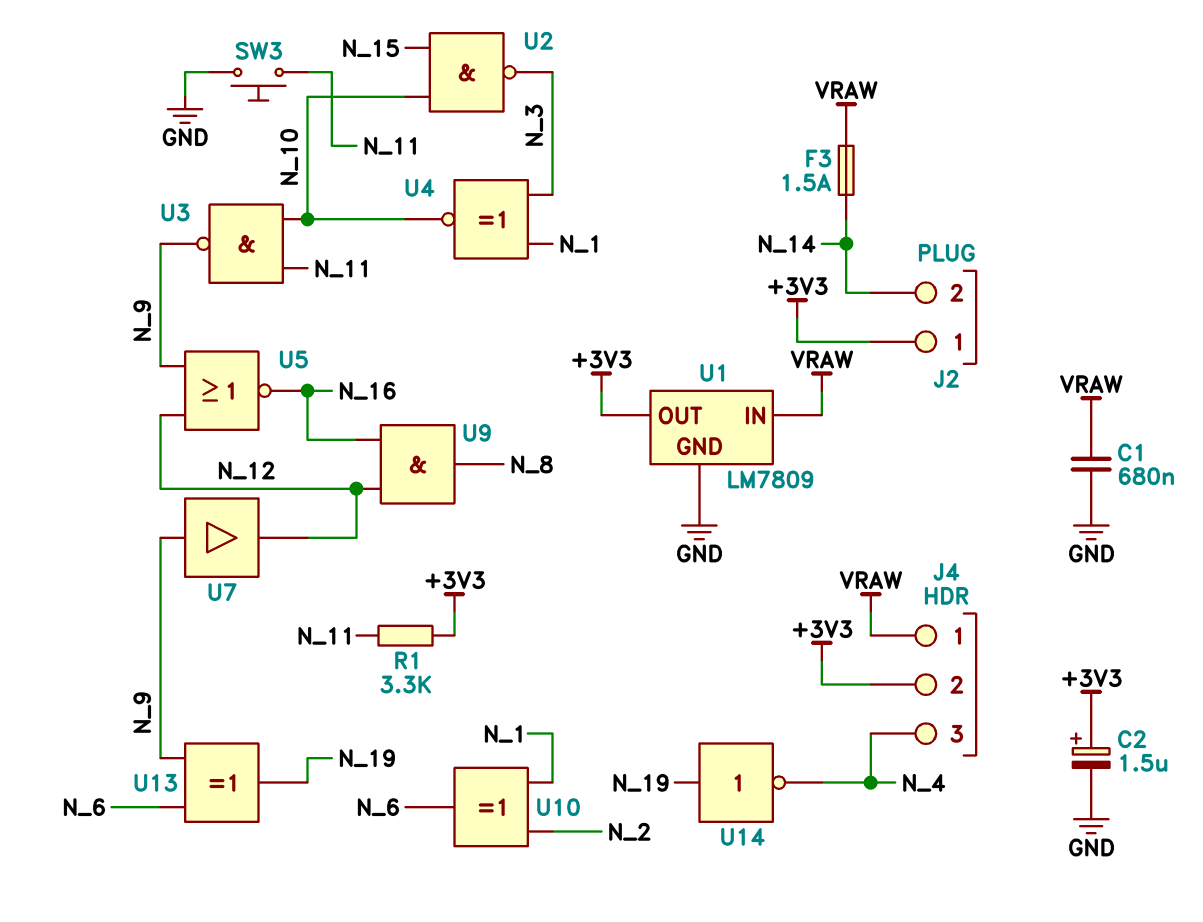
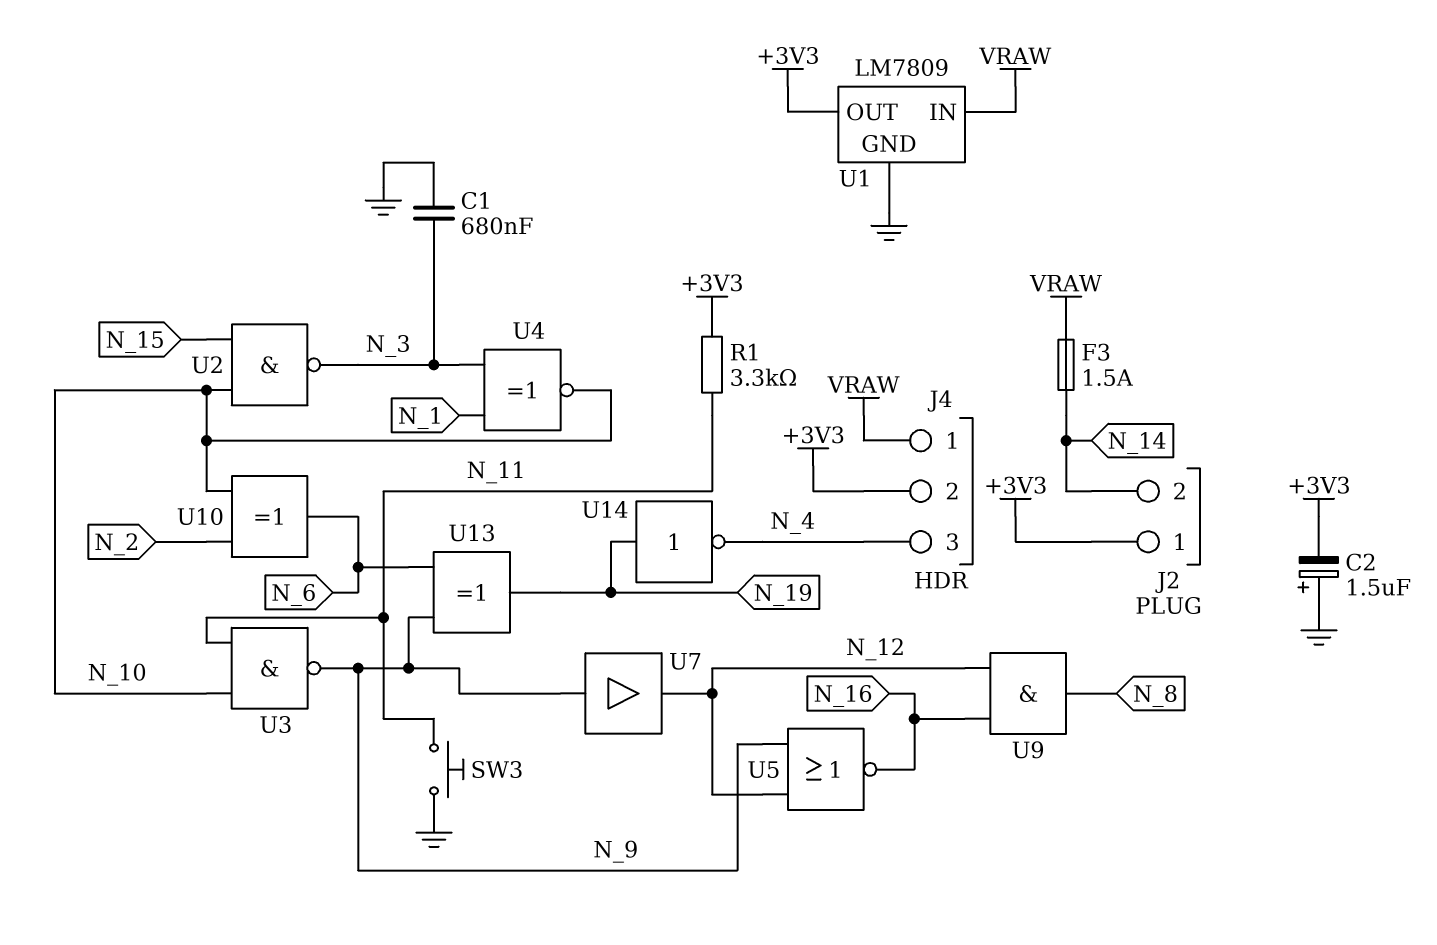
C1: 680nF (GND, VRAW) -> 680nF (GND, N_3)
C2: 1.5uF (plus +3V3, minus GND) -> 1.5uF (plus GND, minus +3V3)
U10: XOR (in N_1, in N_2, out N_6) -> XOR (in N_2, in N_10, out N_6)

